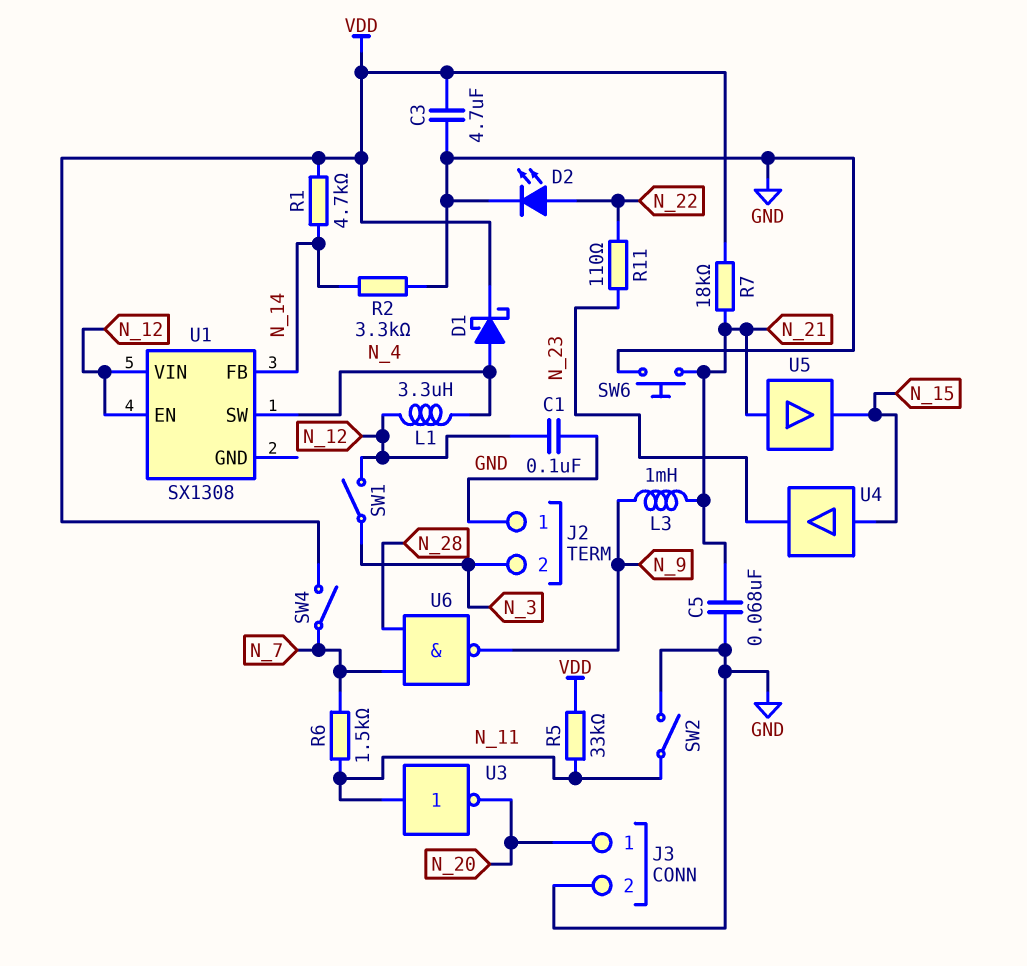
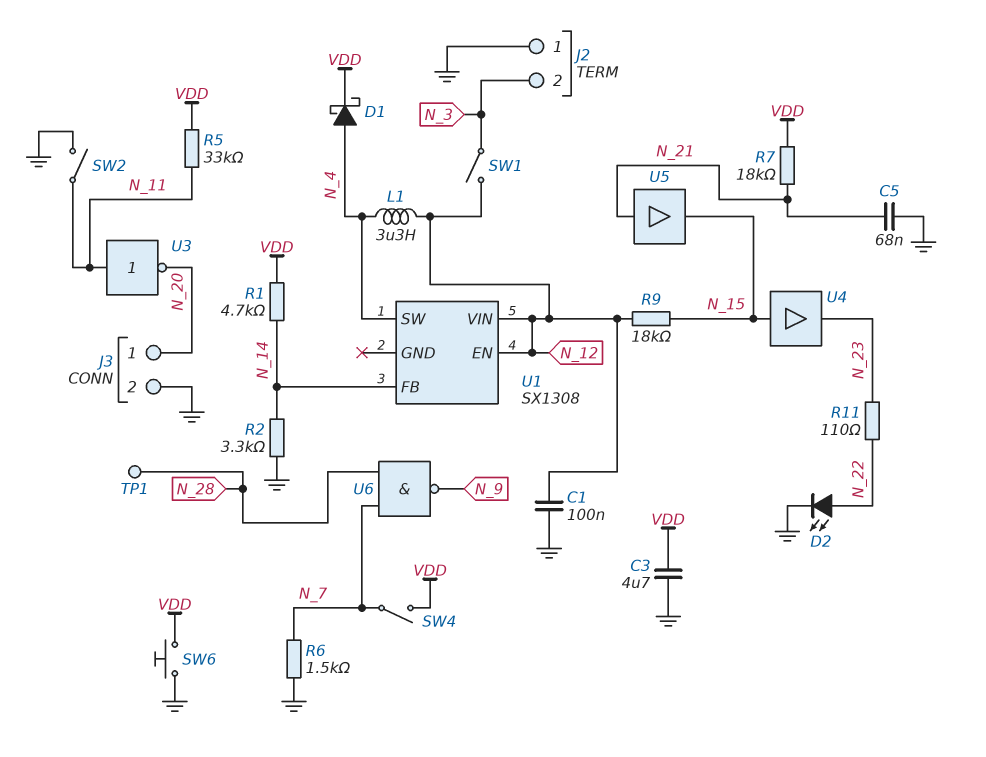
L3: 1mH (N_9, N_21) -> none
R6: 1.5k (N_7, N_11) -> 1.5k (GND, N_7)
R9: none -> 18k (N_12, N_15)
SW6: button (GND, N_21) -> button (GND, VDD)
TP1: none -> test point (N_28)

